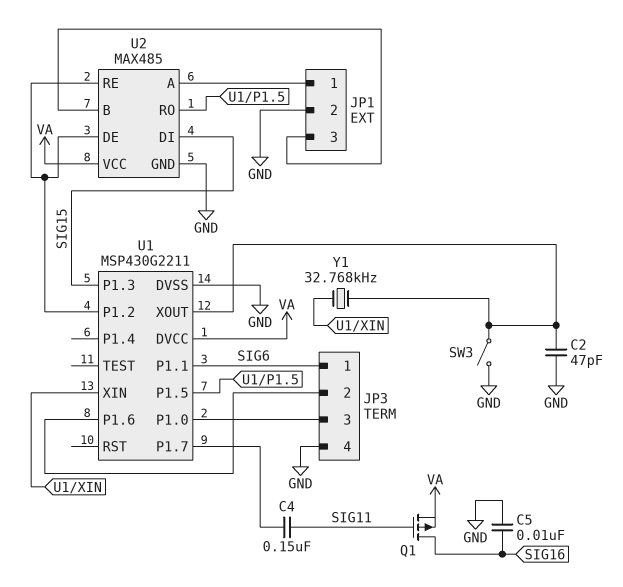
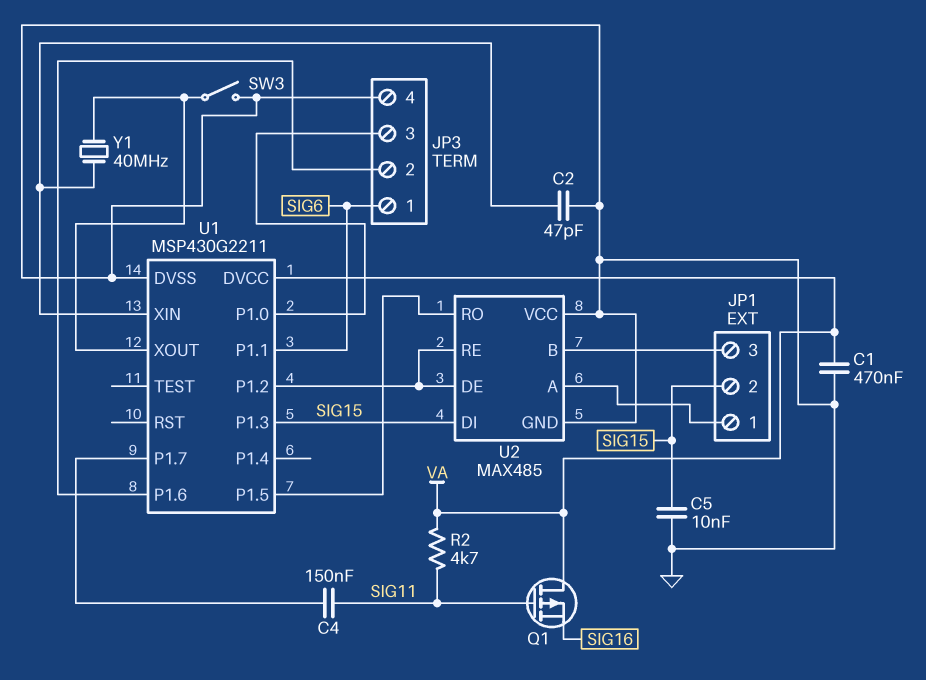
C1: none -> 470nF (GND, VA)
C2: 47pF (GND, U1/XOUT) -> 47pF (GND, U1/XIN)
C5: 10nF (GND, SIG16) -> 10nF (GND, SIG15)
JP1 pin 2: GND -> SIG15
Q1: PMOS (G SIG11, D SIG16, S VA) -> PMOS (G SIG11, D VA, S SIG16)
R2: none -> 4.7k (SIG11, VA)
U2 pin VCC: VA -> GND
Y1: 32.768kHz (U1/XIN, U1/XOUT) -> 40MHz (U1/XIN, U1/XOUT)

